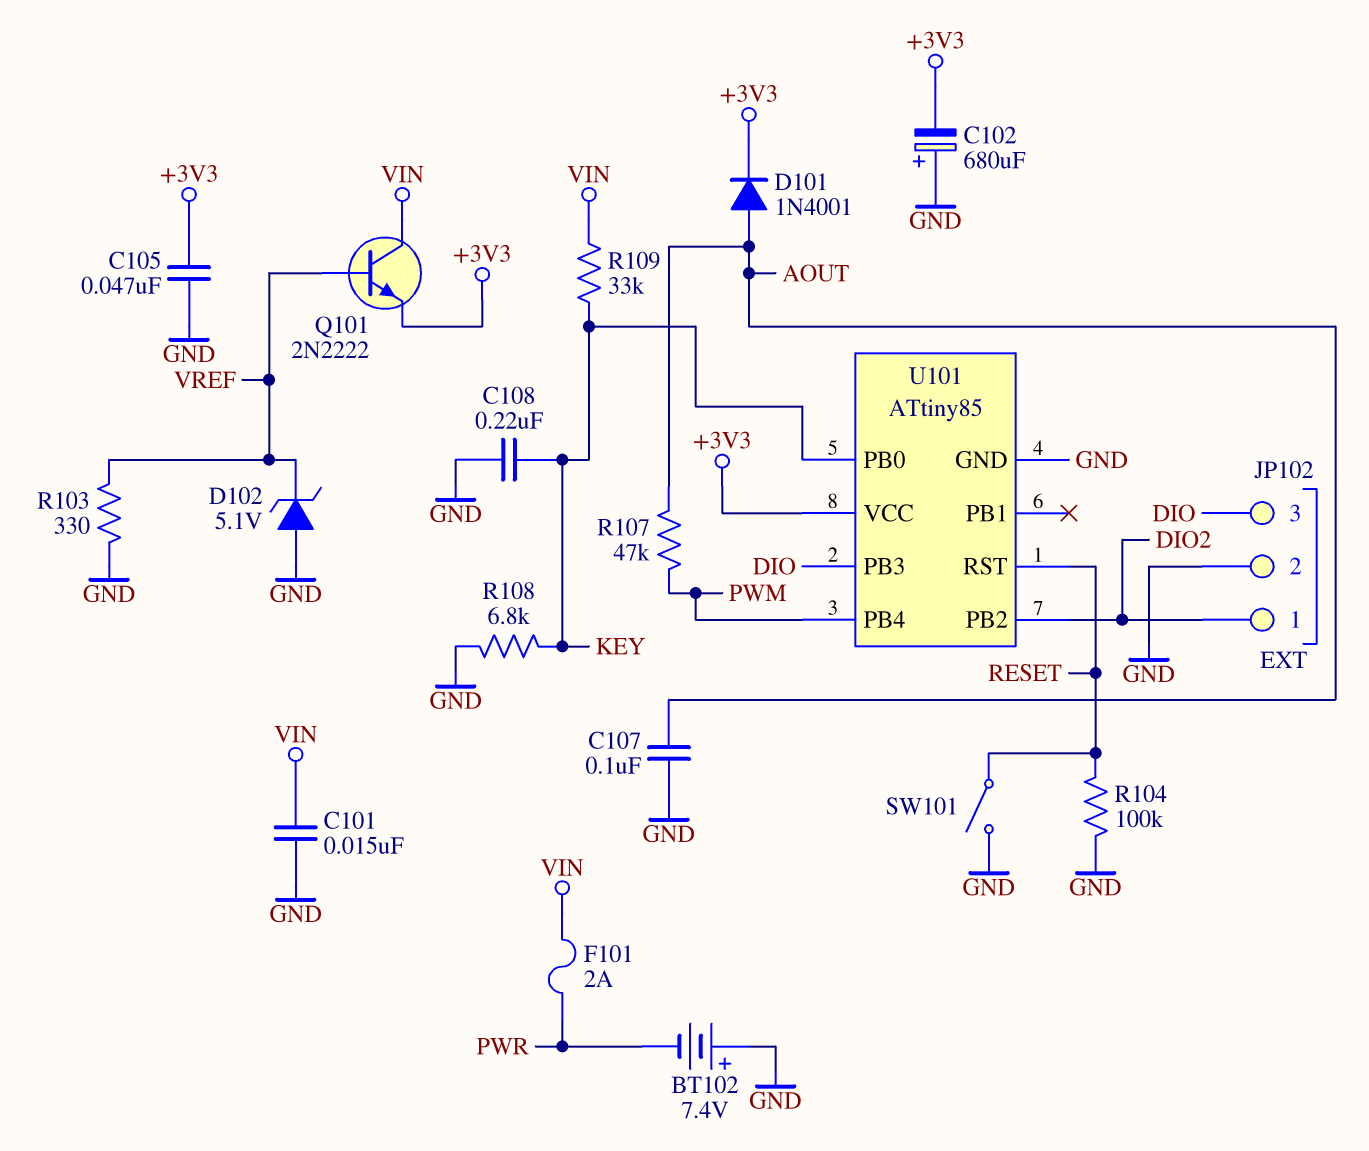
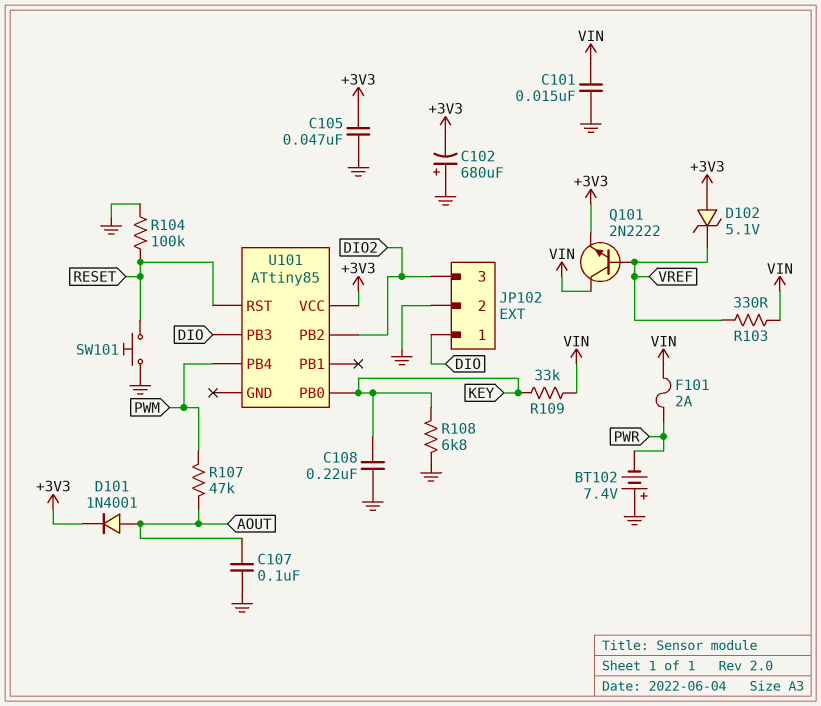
D102: zener 5.1V (A GND, K VREF) -> zener 5.1V (A +3V3, K VREF)
JP102 pin 1: DIO2 -> DIO
JP102 pin 3: DIO -> DIO2
R103: 330 (GND, VREF) -> 330 (VIN, VREF)
SW101: switch (GND, RESET) -> button (GND, RESET)
U101 pin GND: GND -> none

